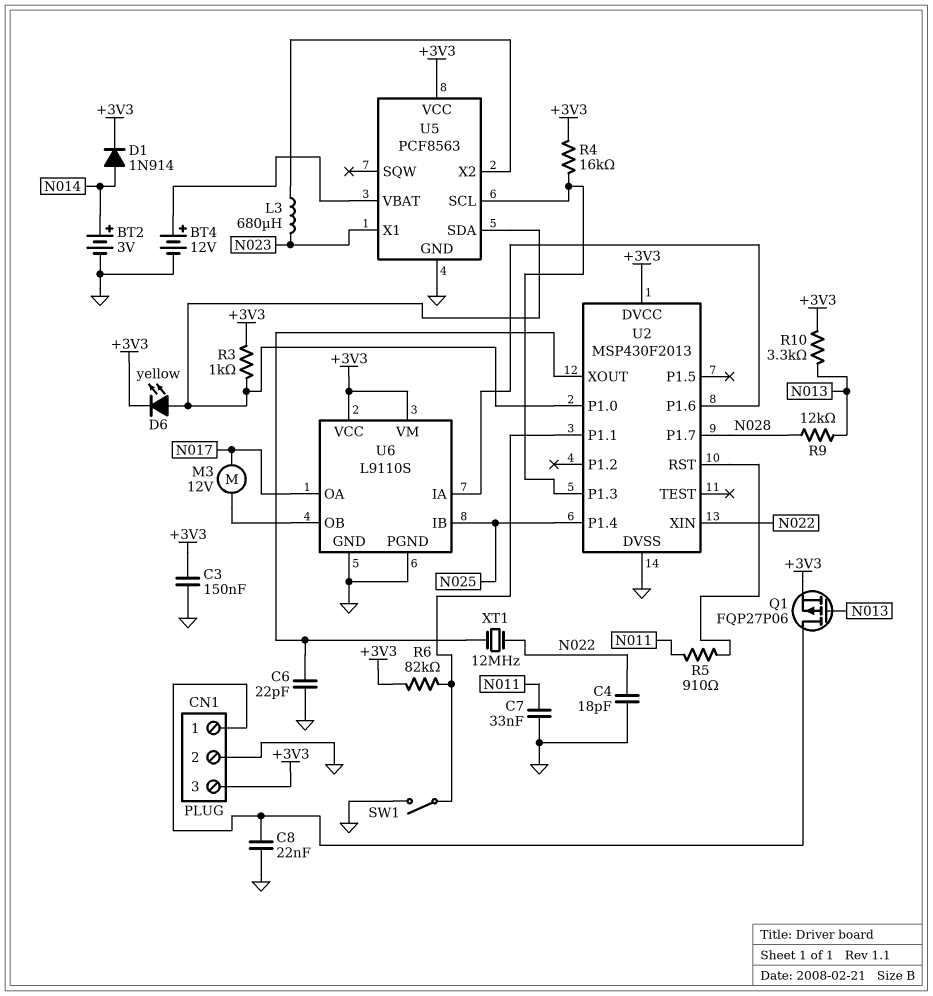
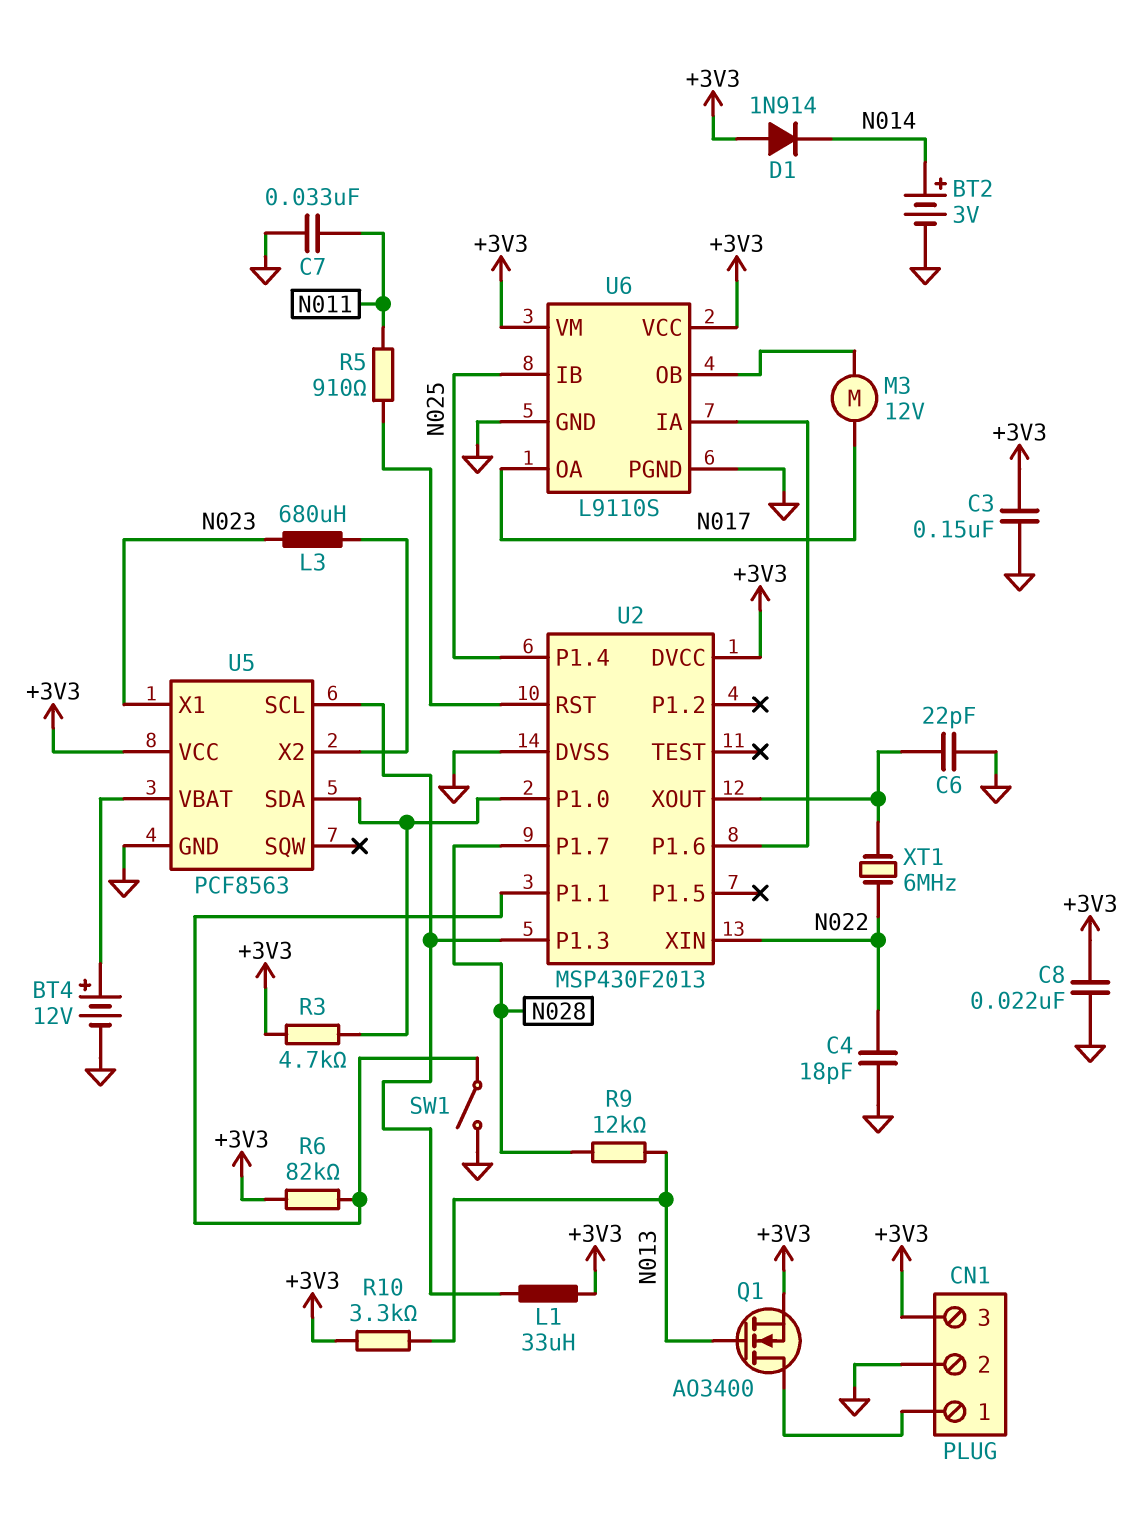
C8: 22nF (CN1/1, GND) -> 22nF (+3V3, GND)
D1: diode 1N914 (A N014, K +3V3) -> diode 1N914 (A +3V3, K N014)
D6: LED yellow (A U2/P1.0, K +3V3) -> none
L1: none -> 33uH (+3V3, U2/P1.3)
Q1: PMOS FQP27P06 (G N013, D CN1/1, S +3V3) -> NMOS AO3400 (G N013, D CN1/1, S +3V3)
R3: 1k (+3V3, U2/P1.0) -> 4.7k (+3V3, U2/P1.0)
R4: 16k (+3V3, U2/P1.3) -> none
XT1: 12MHz (N022, U2/XOUT) -> 6MHz (N022, U2/XOUT)

